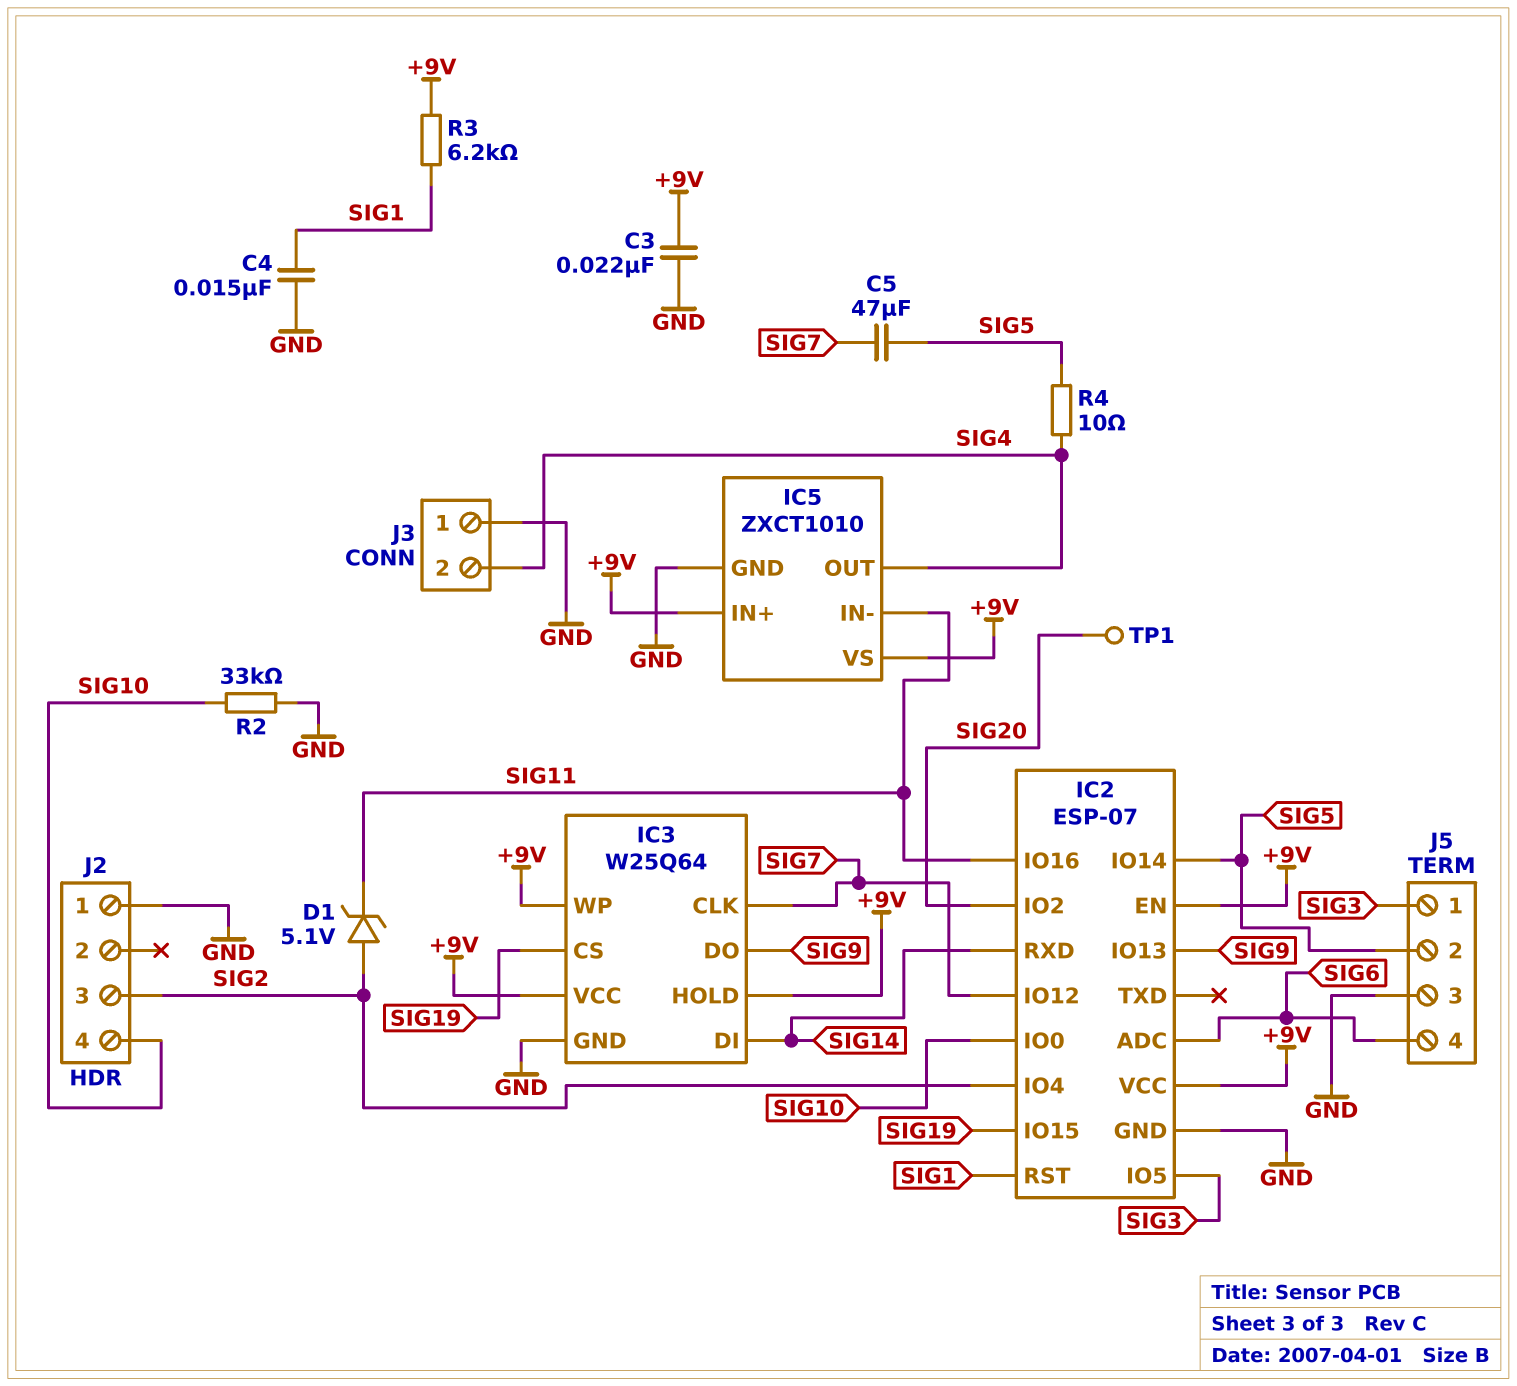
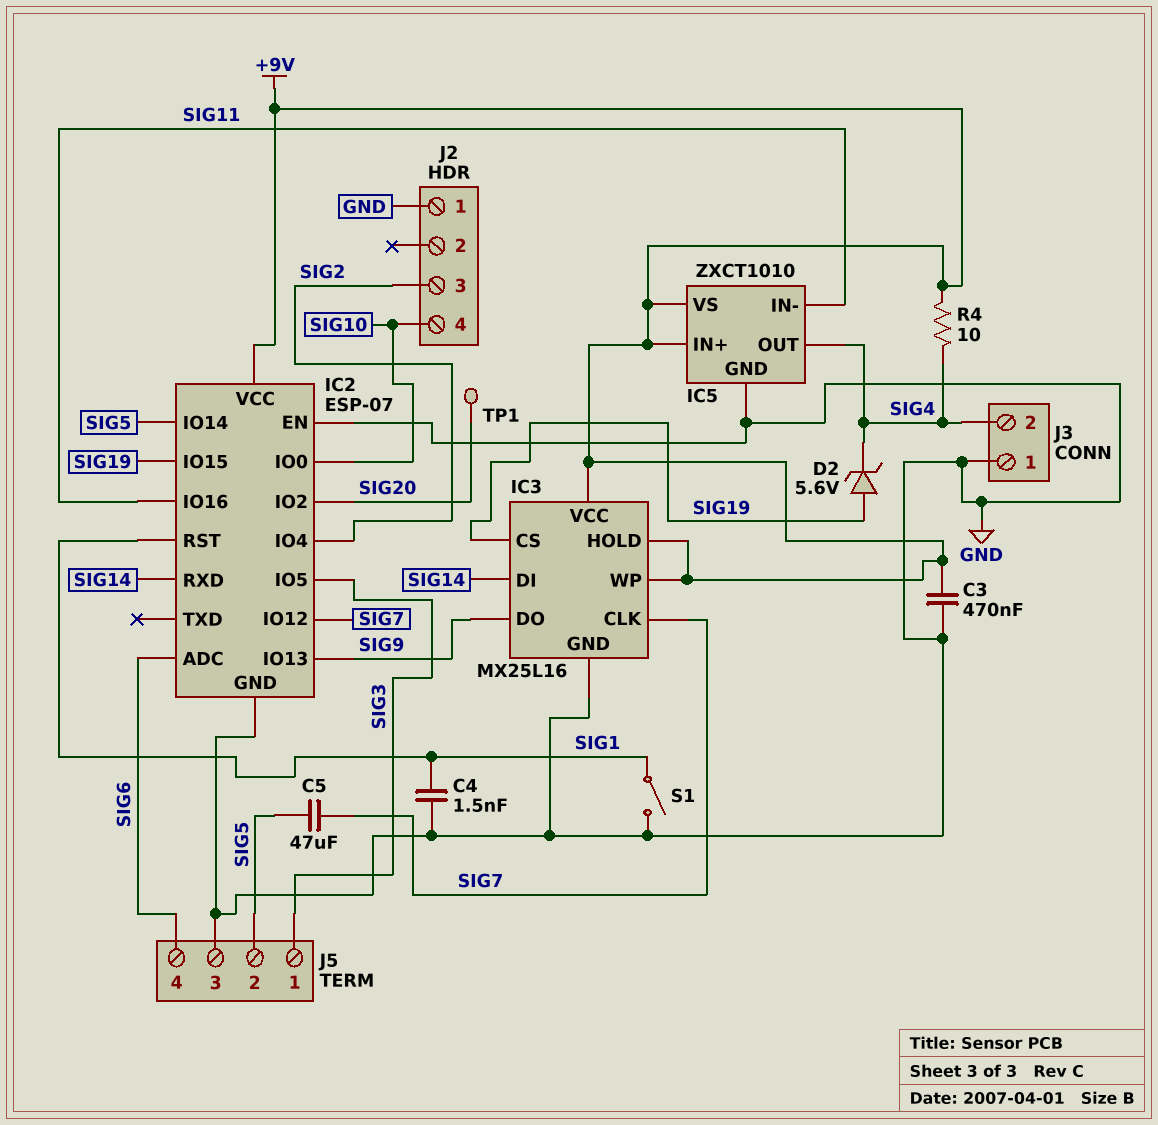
C3: 22nF (+9V, GND) -> 470nF (+9V, GND)
C4: 15nF (GND, SIG1) -> 1.5nF (GND, SIG1)
D1: zener 5.1V (A SIG2, K SIG11) -> none
D2: none -> zener 5.6V (A SIG19, K SIG4)
IC2 pin EN: +9V -> GND
IC3: W25Q64 -> MX25L16
R2: 33k (GND, SIG10) -> none
R3: 6.2k (+9V, SIG1) -> none
R4: 10 (SIG4, SIG5) -> 10 (+9V, SIG4)
S1: none -> switch (GND, SIG1)

